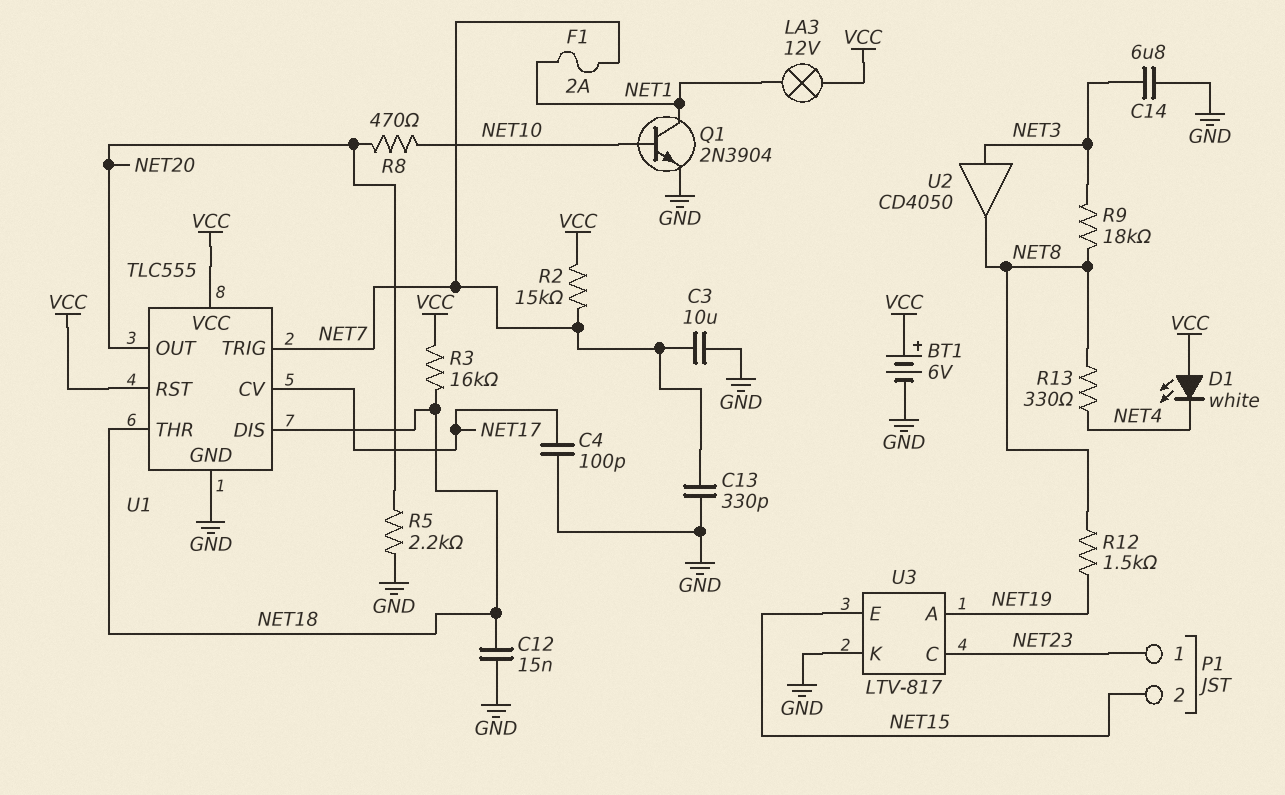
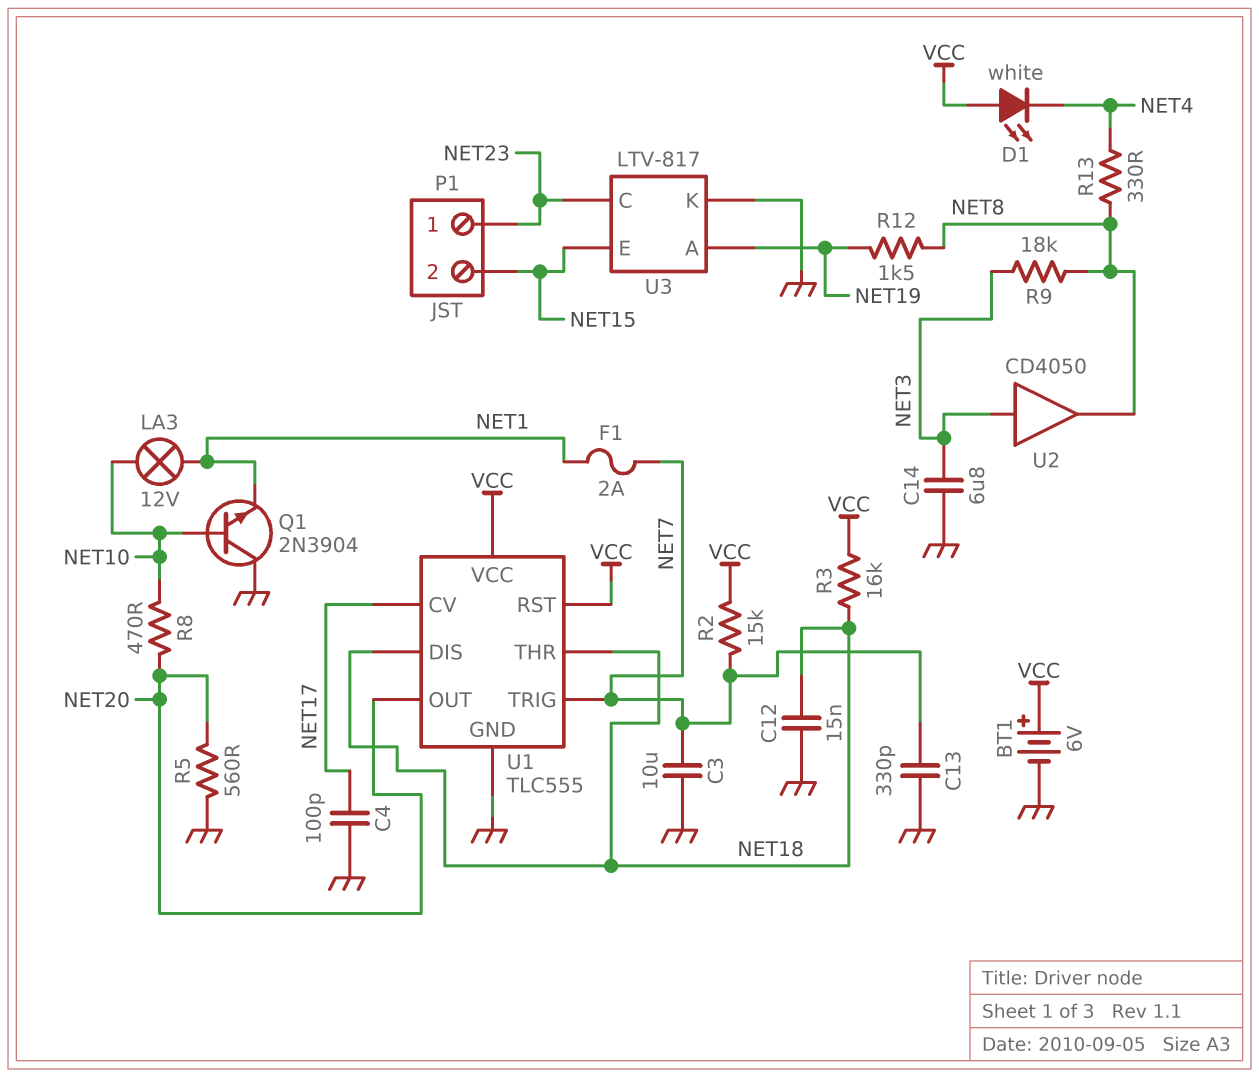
LA3: lamp 12V (NET1, VCC) -> lamp 12V (NET1, NET10)
Q1: NPN 2N3904 (B NET10, C NET1, E GND) -> NPN 2N3904 (B NET10, C GND, E NET1)
R5: 2.2k (GND, NET20) -> 560 (GND, NET20)

